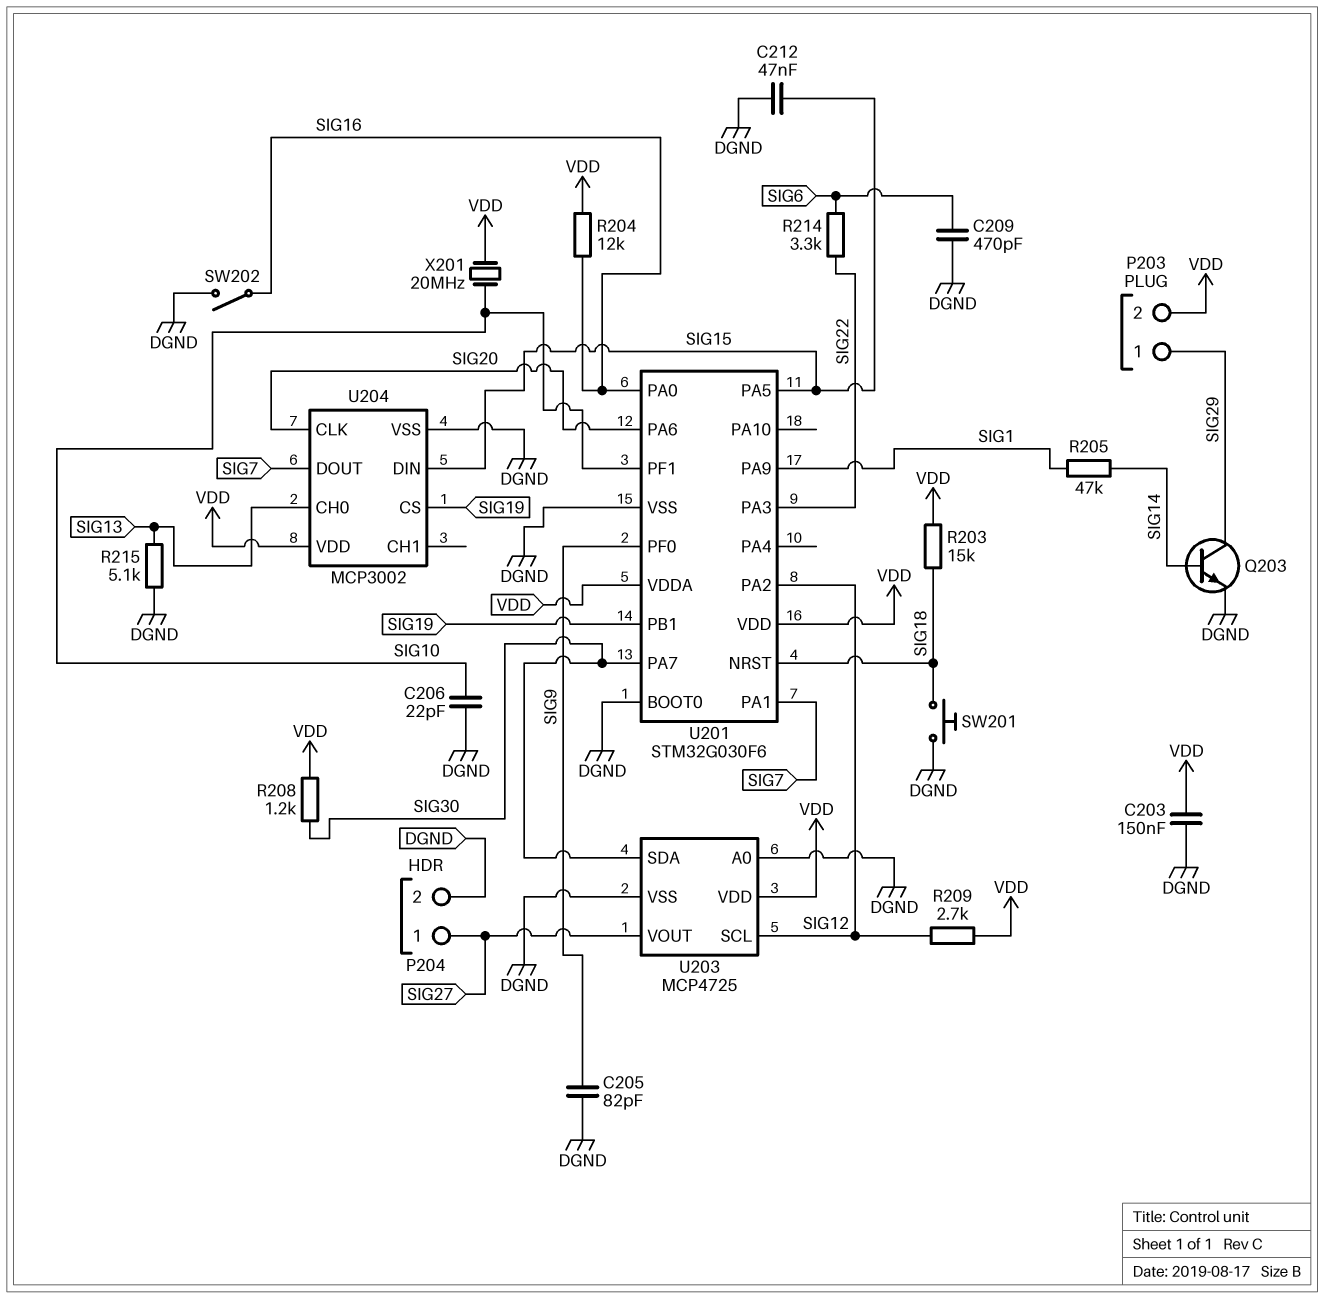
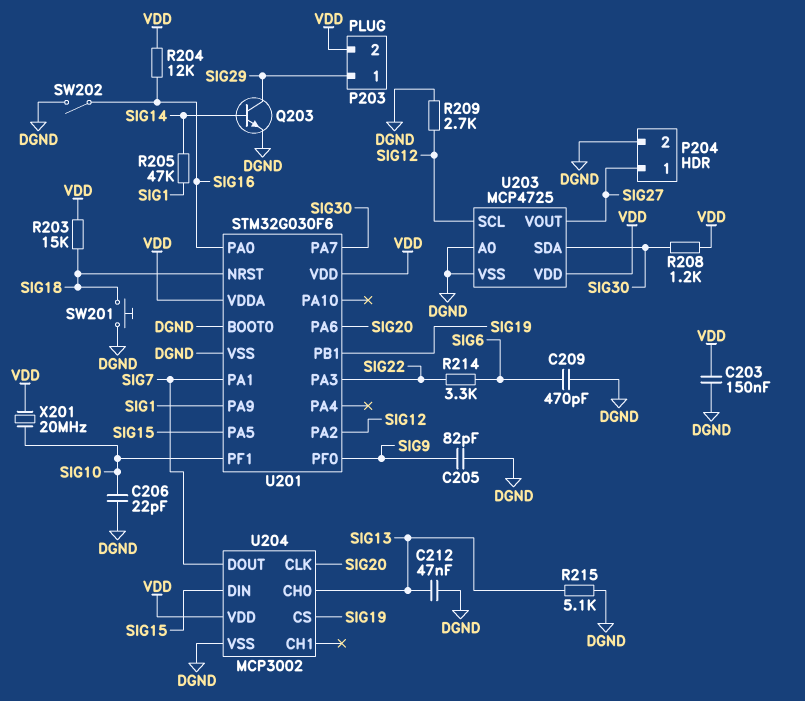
C212: 47nF (DGND, SIG15) -> 47nF (DGND, SIG13)
R209: 2.7k (SIG12, VDD) -> 2.7k (DGND, SIG12)

